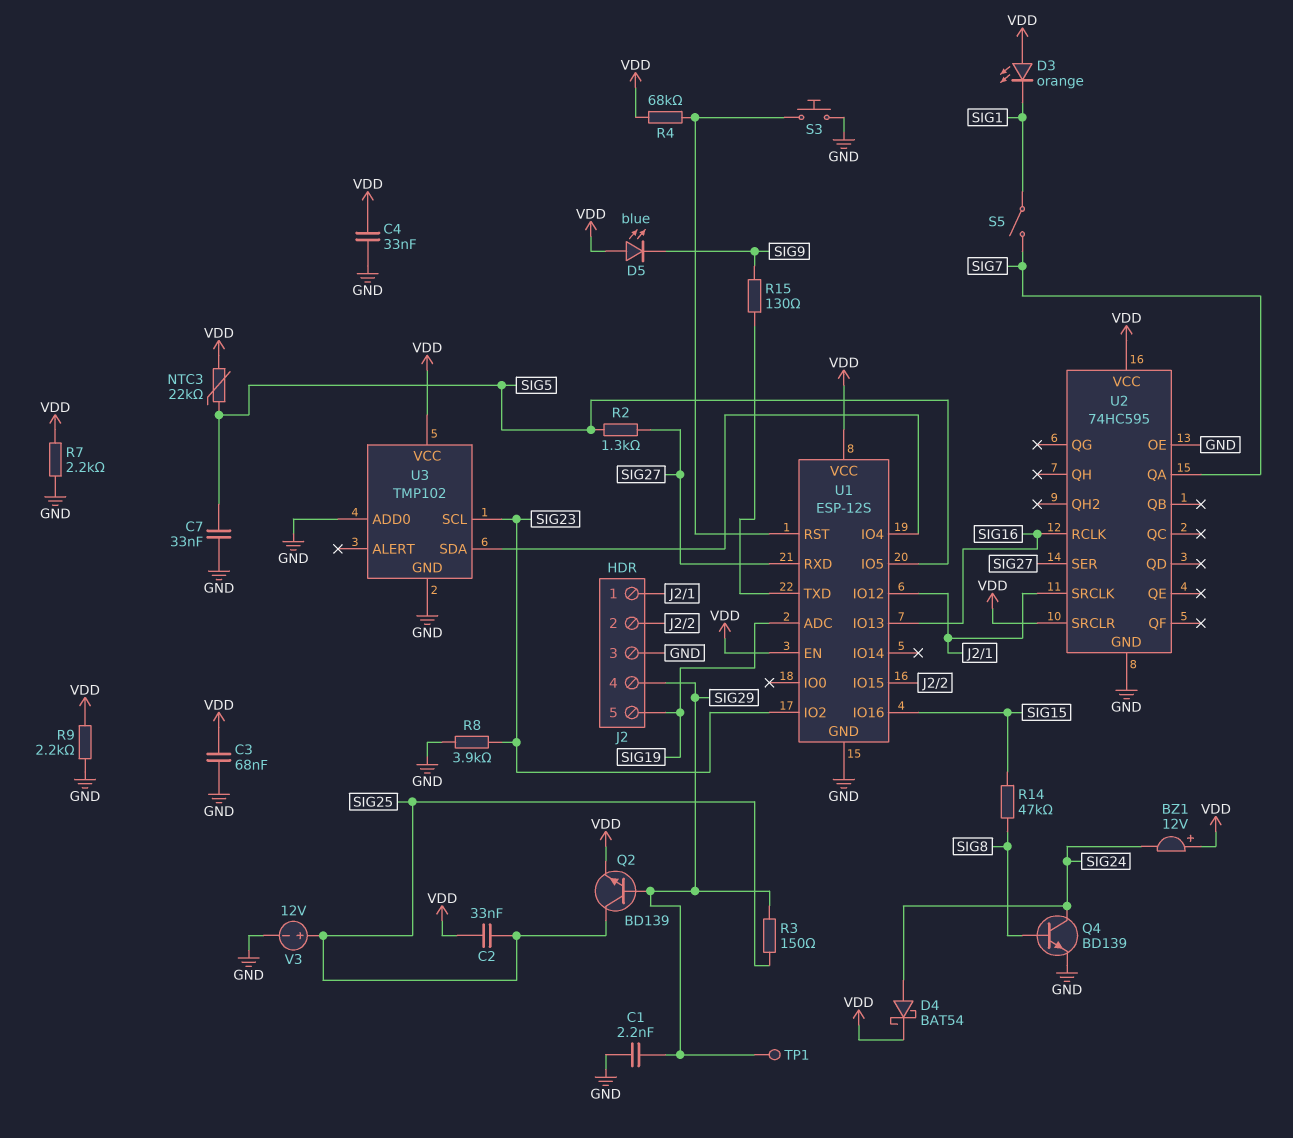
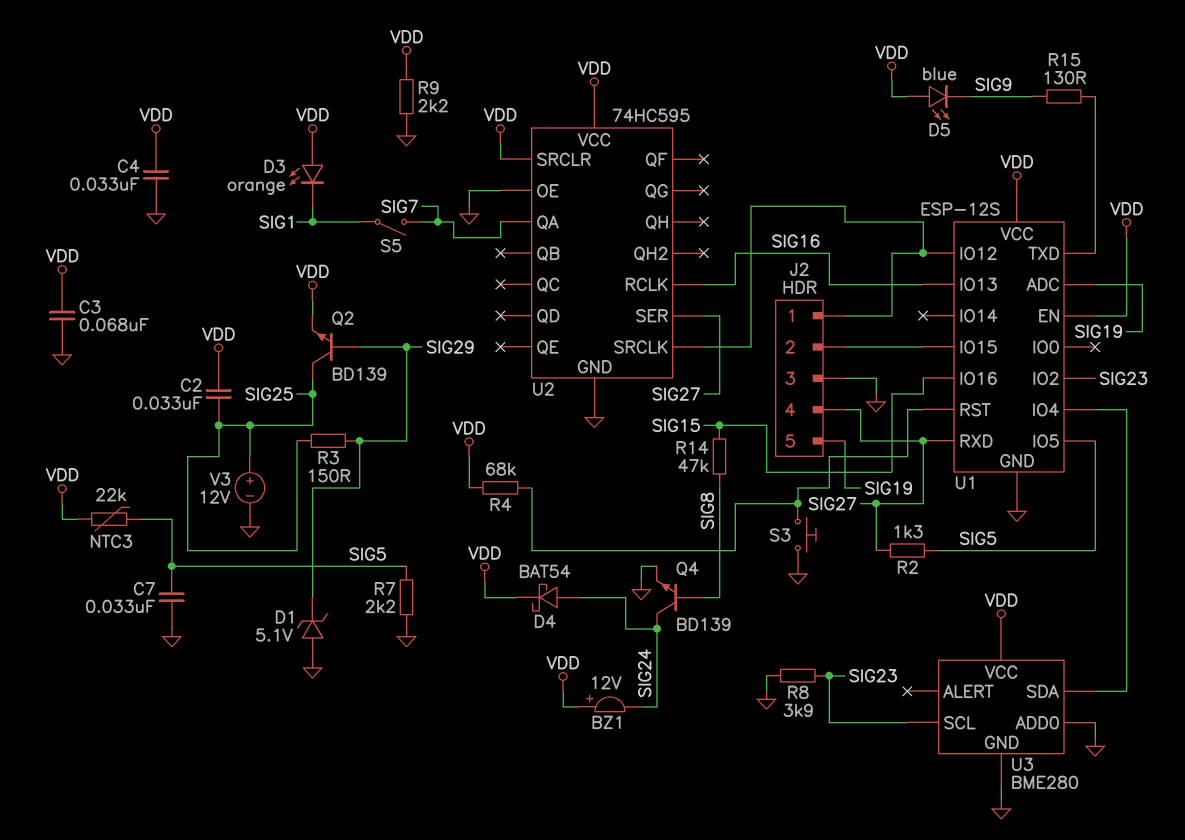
C1: 2.2nF (GND, SIG29) -> none
D1: none -> zener 5.1V (A GND, K SIG29)
J2 pin 4: SIG29 -> SIG27
R7: 2.2k (GND, VDD) -> 2.2k (GND, SIG5)
TP1: test point (SIG29) -> none
U3: TMP102 -> BME280

